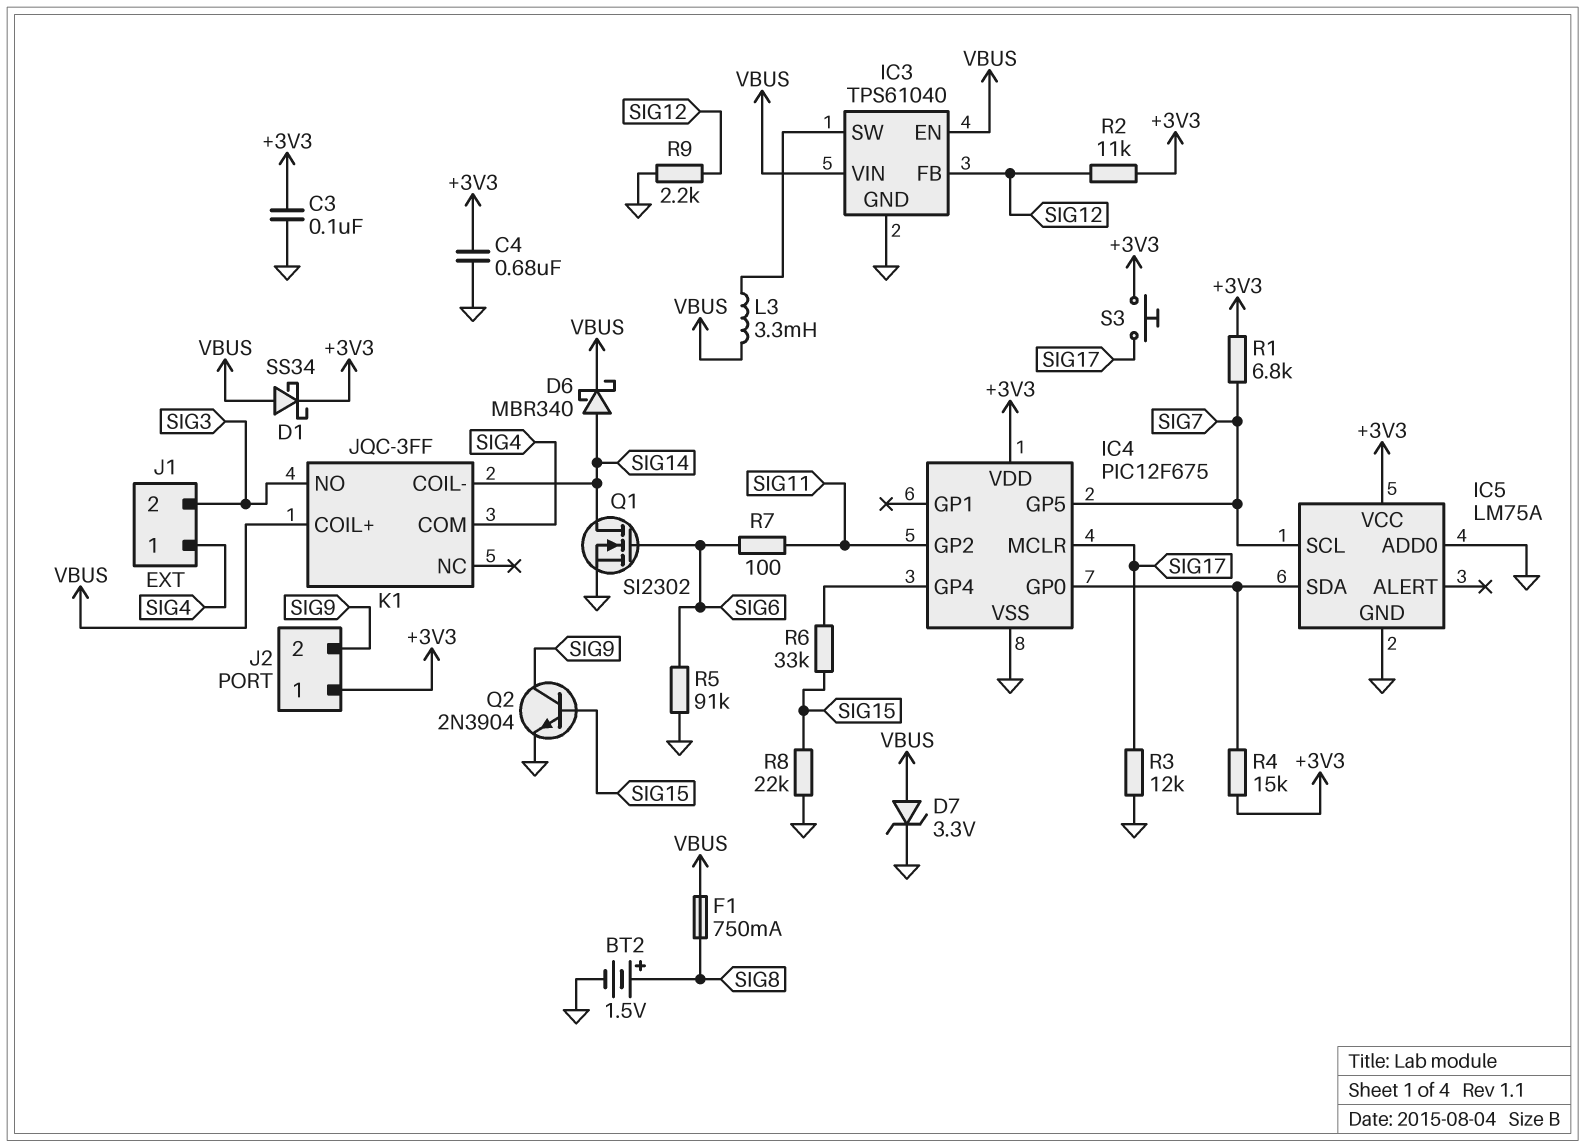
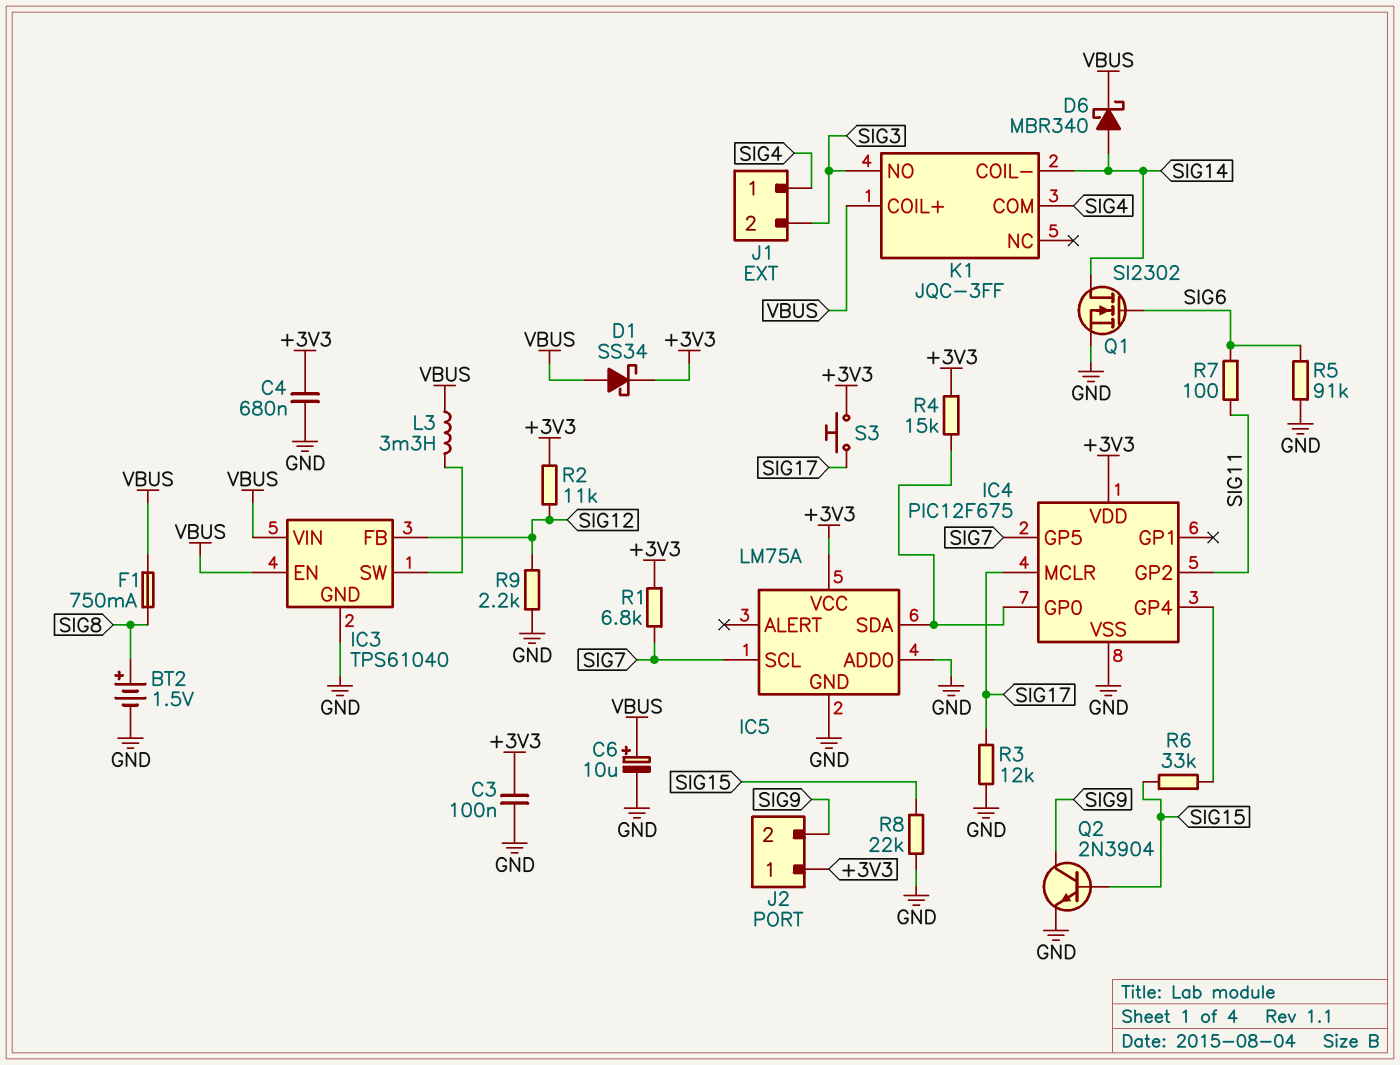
C6: none -> 10uF (plus VBUS, minus GND)
D7: zener 3.3V (A VBUS, K GND) -> none

